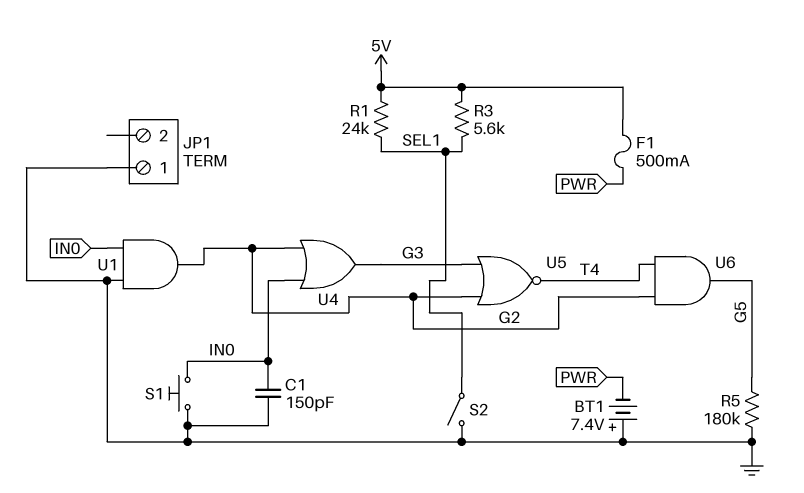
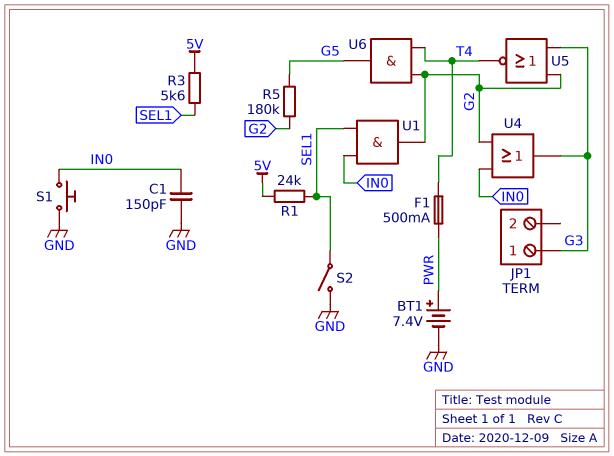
BT1: 7.4V (plus GND, minus PWR) -> 7.4V (plus PWR, minus GND)
F1: 500mA (5V, PWR) -> 500mA (PWR, T4)
JP1 pin 1: GND -> G3
R5: 180k (G5, GND) -> 180k (G2, G5)
U1: AND (in GND, in IN0, out G2) -> AND (in IN0, in SEL1, out G2)

